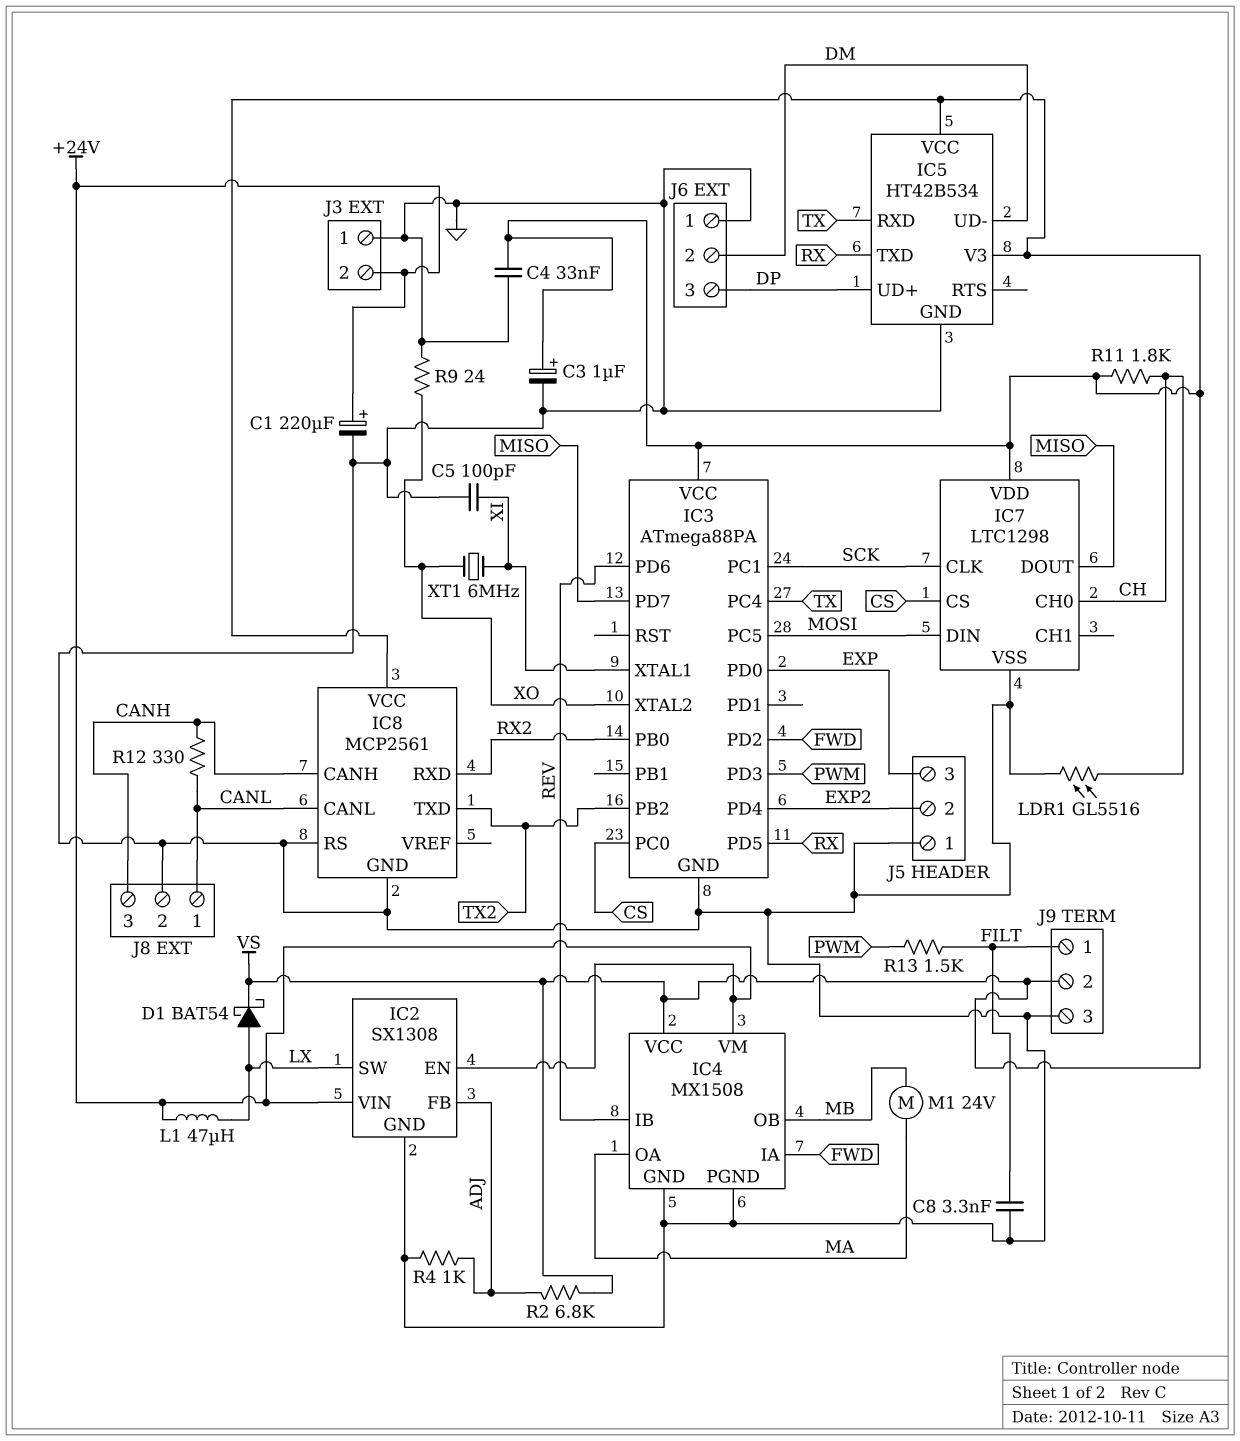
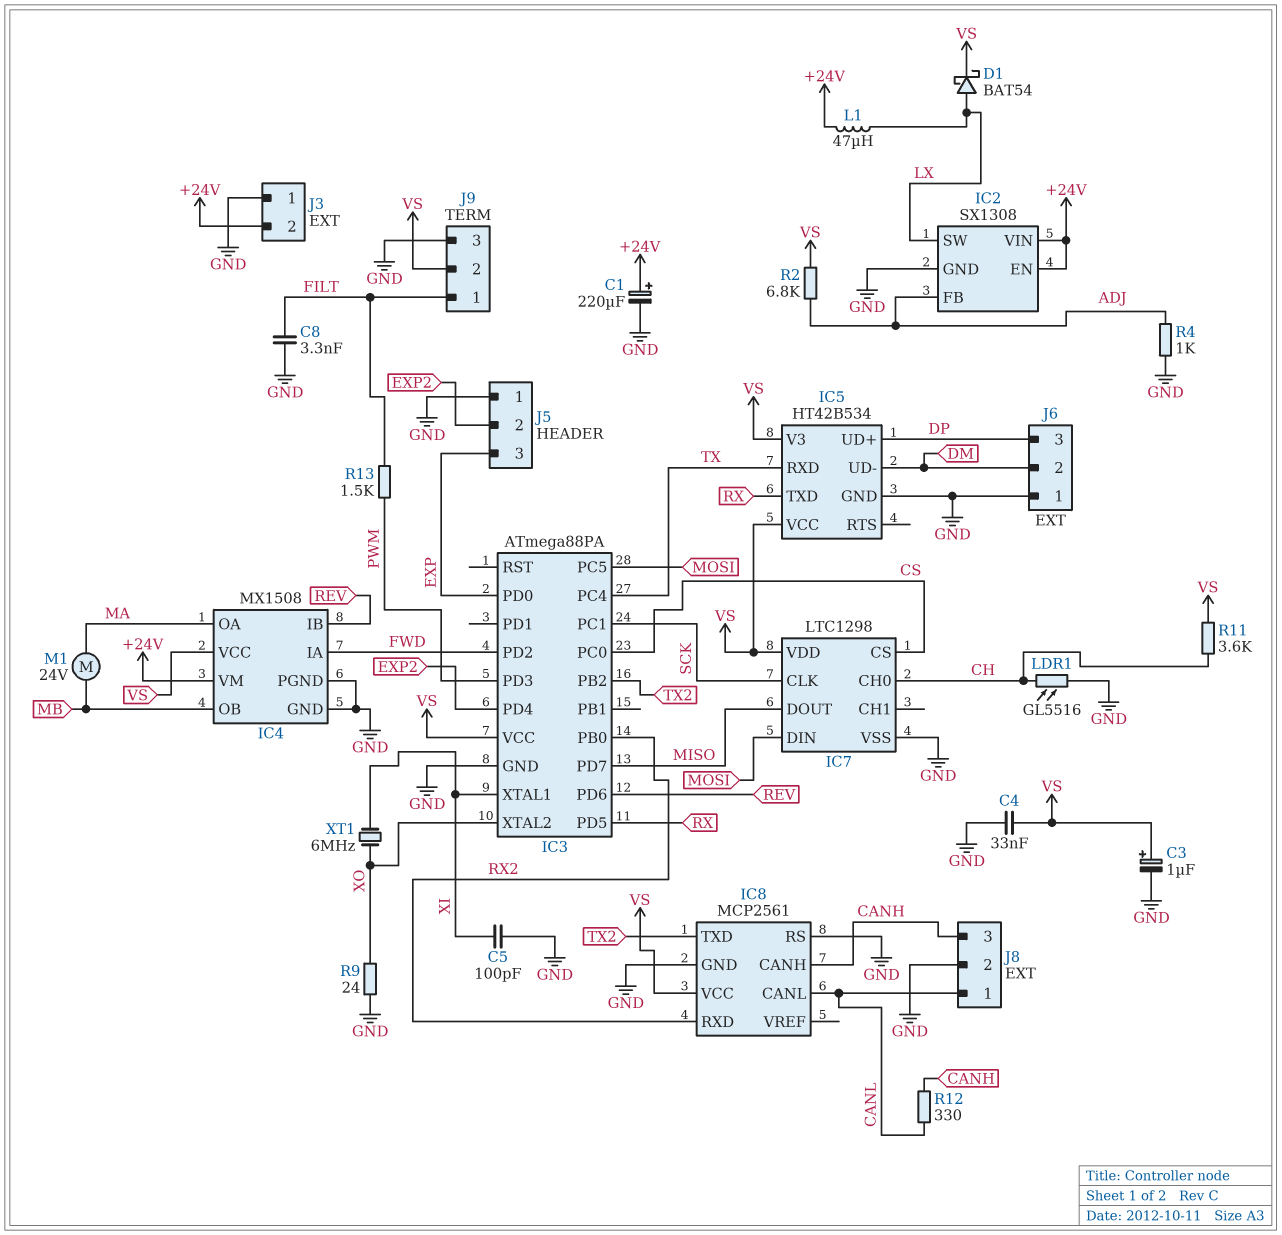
R11: 1.8k (CH, VS) -> 3.6k (CH, VS)

